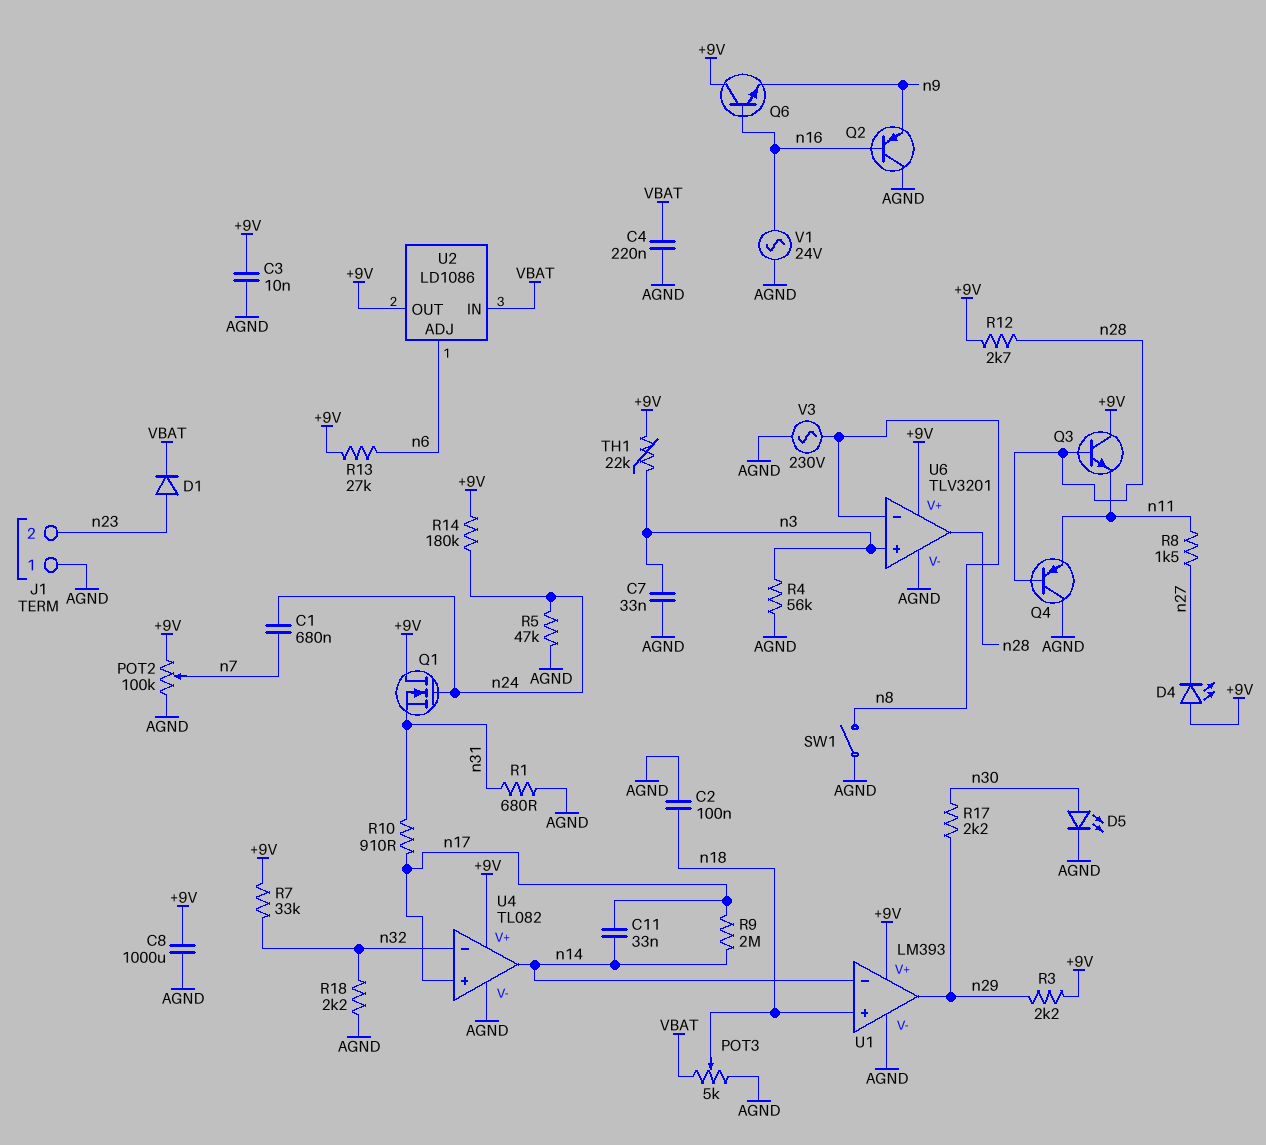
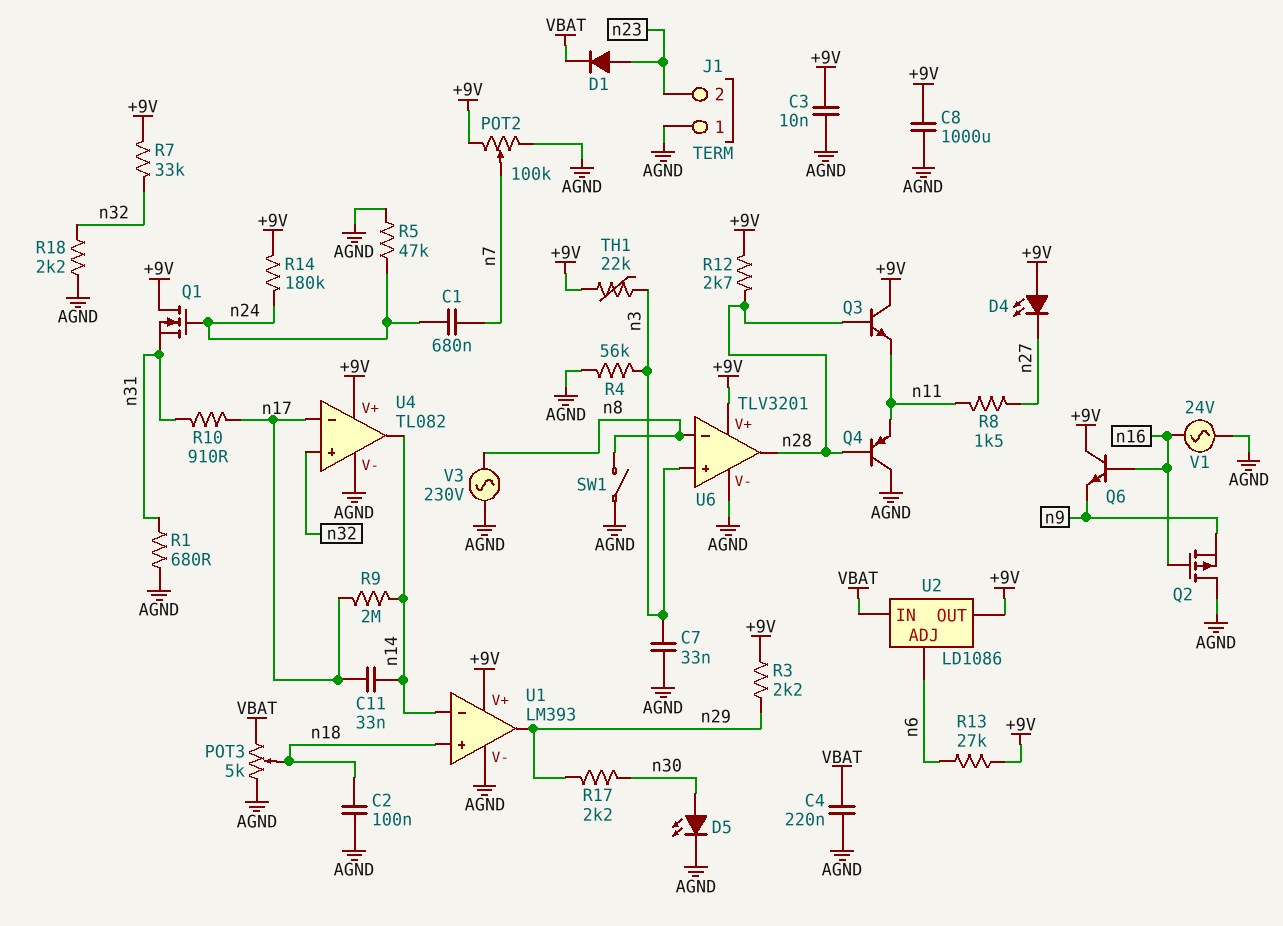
Q2: PNP (B n16, C AGND, E n9) -> PMOS (G n16, D AGND, S n9)
U4 pin in+: n17 -> n32
U4 pin in-: n32 -> n17

